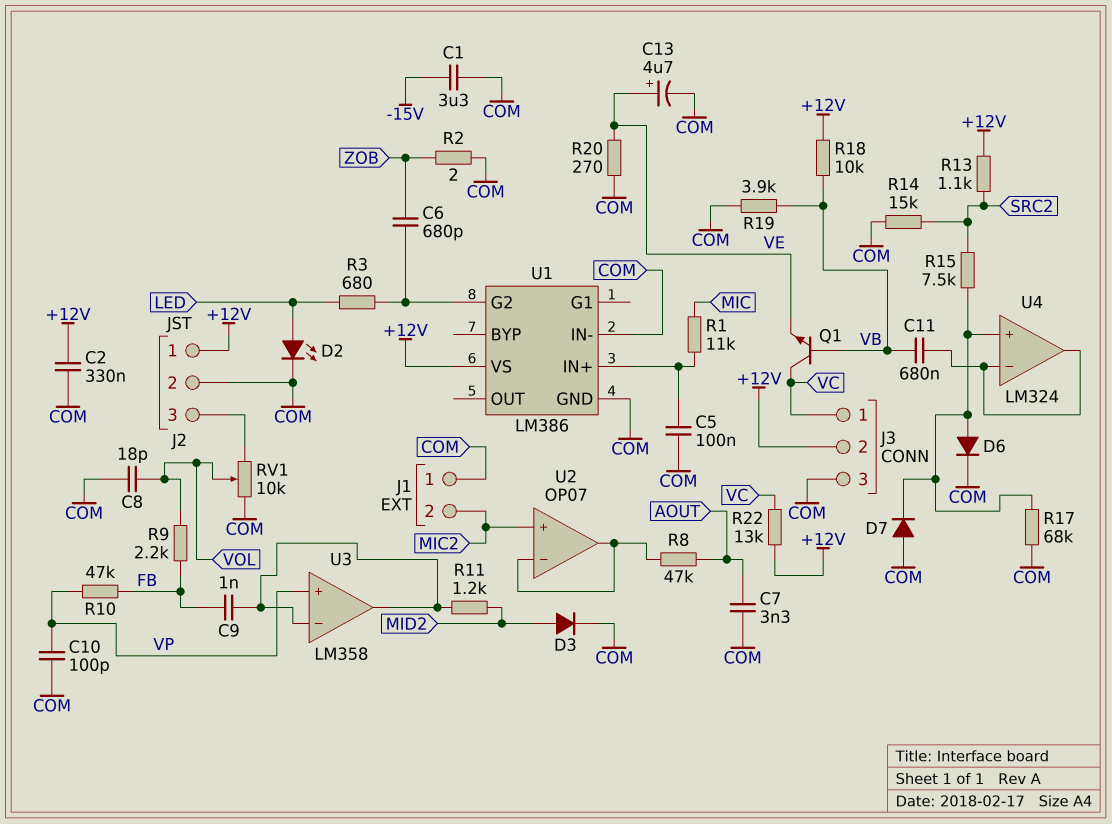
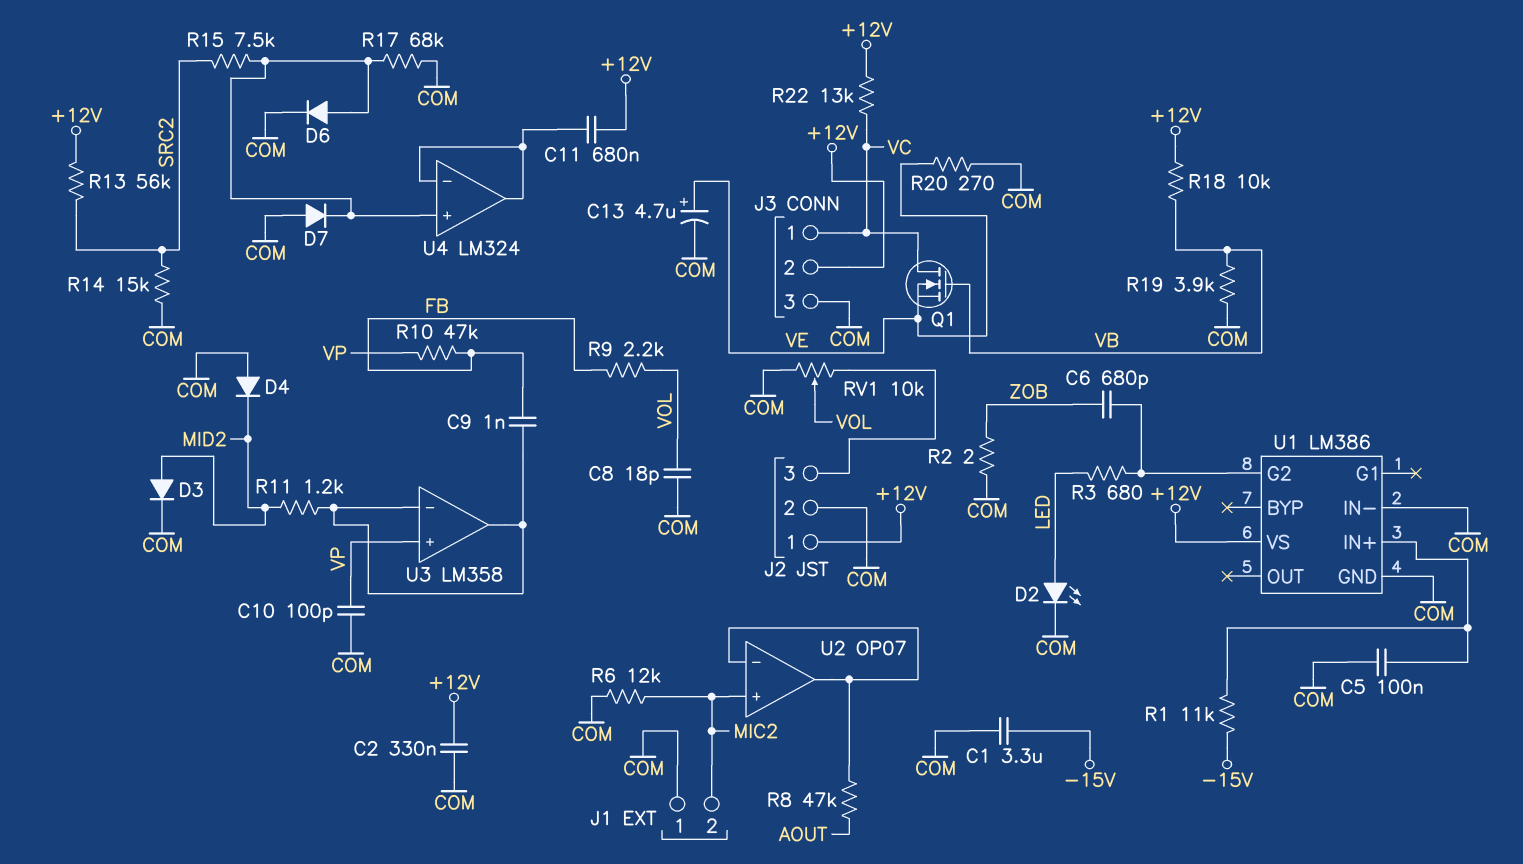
C7: 3.3nF (AOUT, COM) -> none
C11: 680nF (U4/in-, VB) -> 680nF (+12V, U4/in-)
D4: none -> diode (A COM, K MID2)
Q1: NPN (B VB, C VC, E VE) -> NMOS (G VB, D VC, S VE)
R1: 11k (MIC, U1/IN+) -> 11k (-15V, U1/IN+)
R6: none -> 12k (COM, MIC2)
R13: 1.1k (+12V, SRC2) -> 56k (+12V, SRC2)

